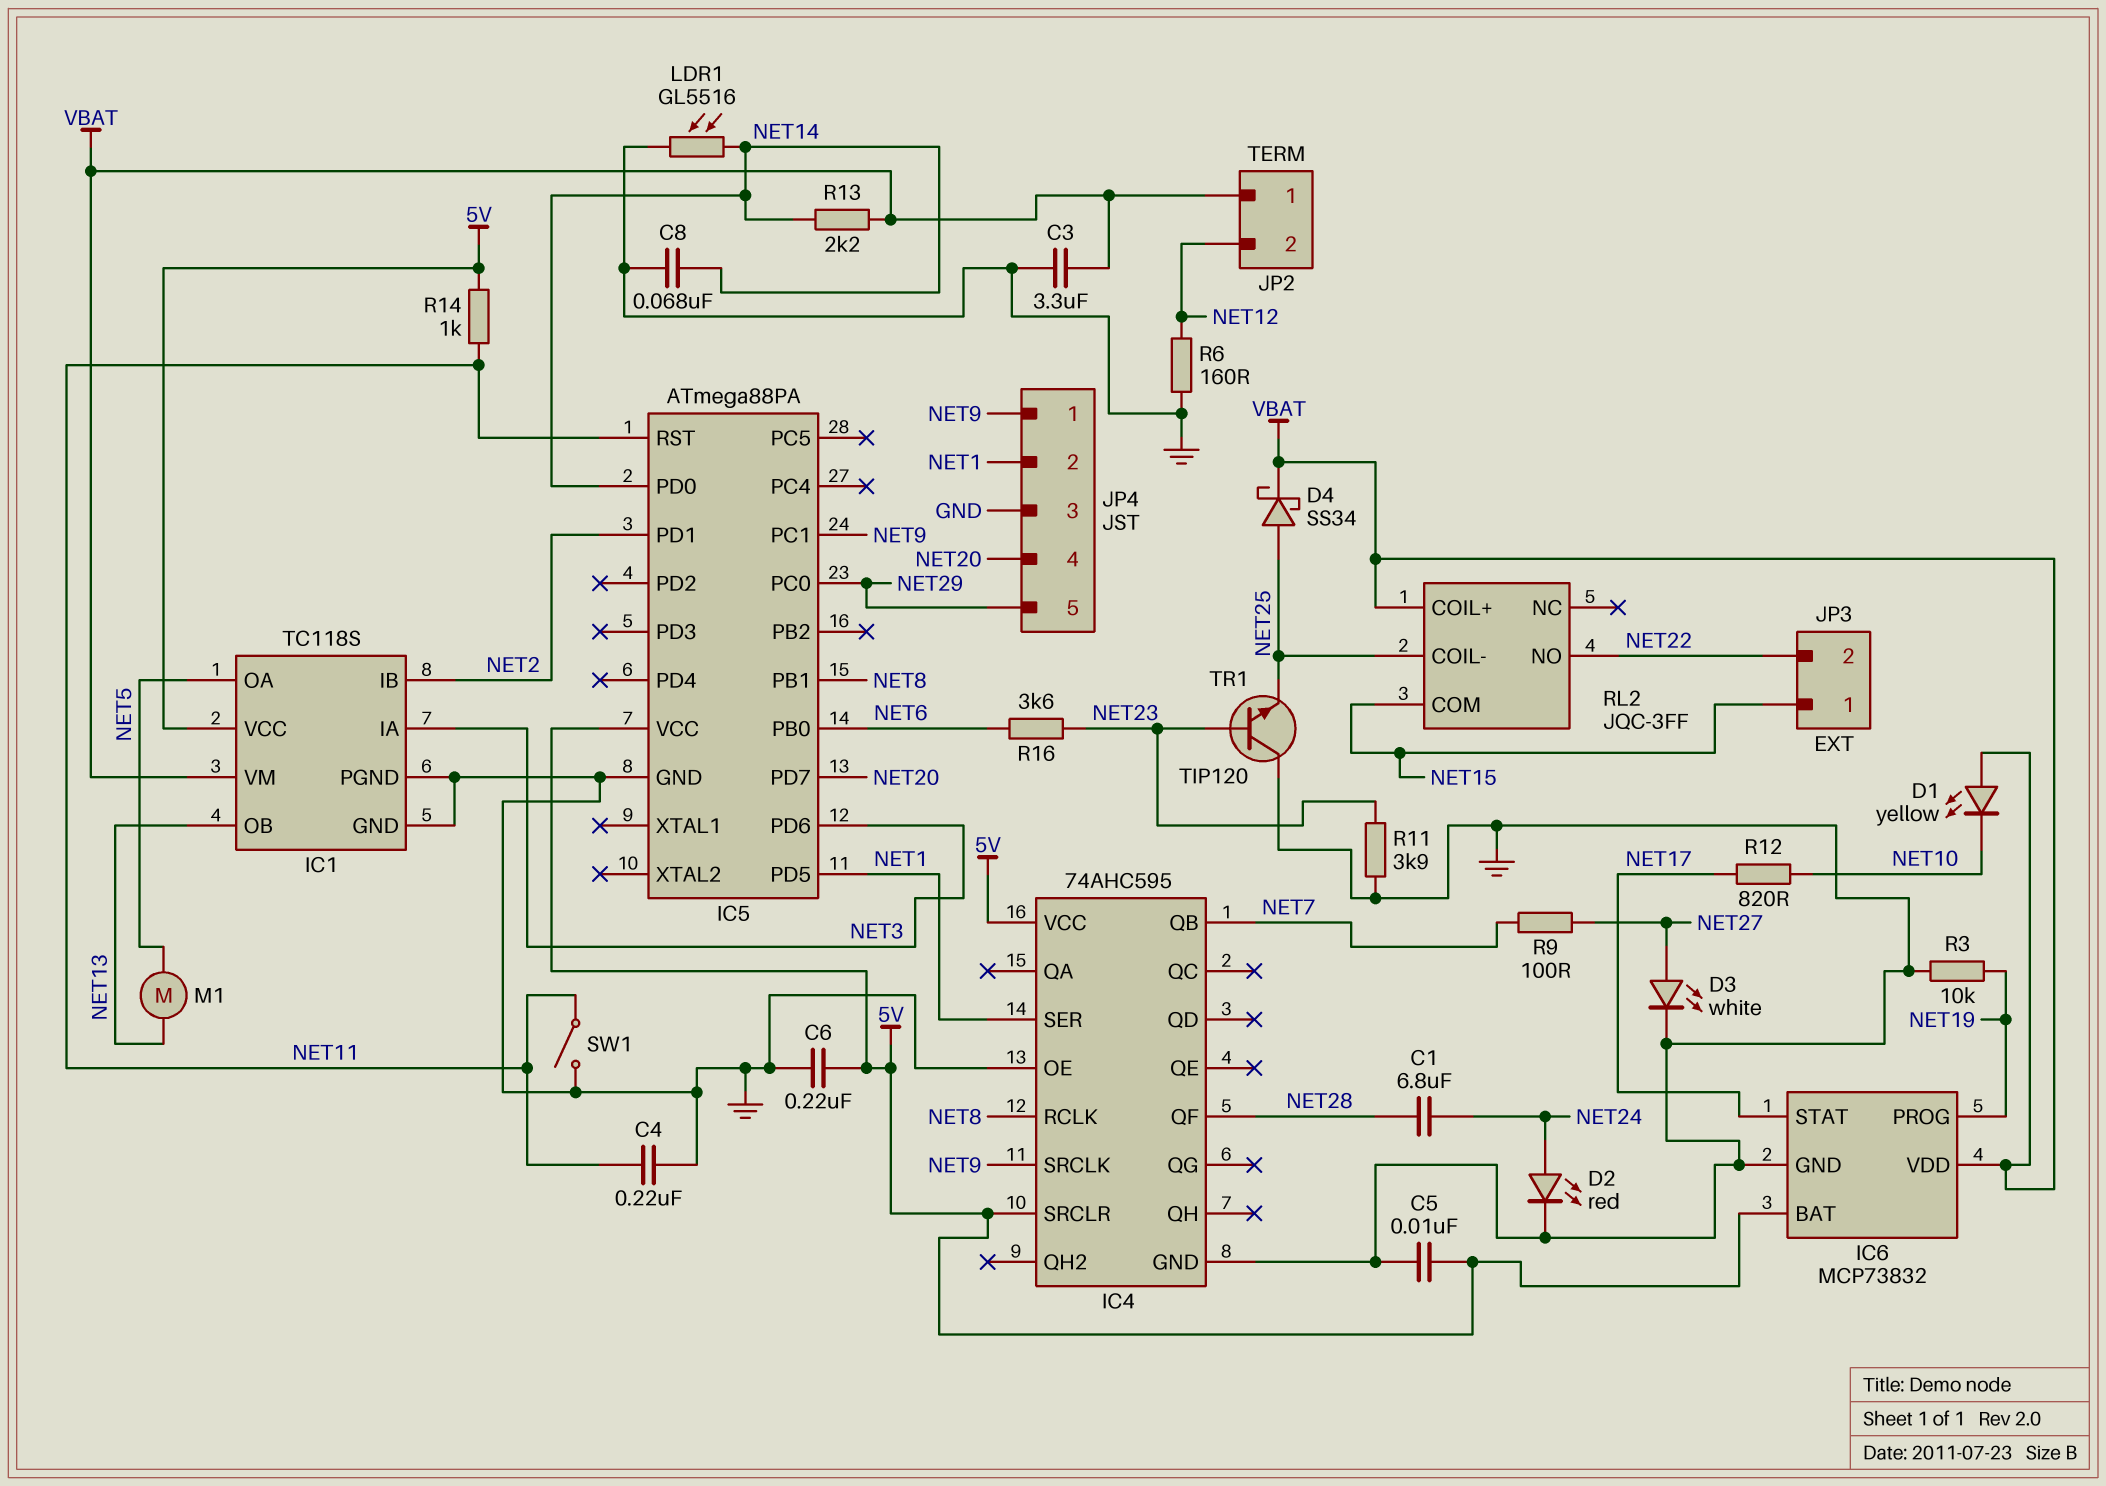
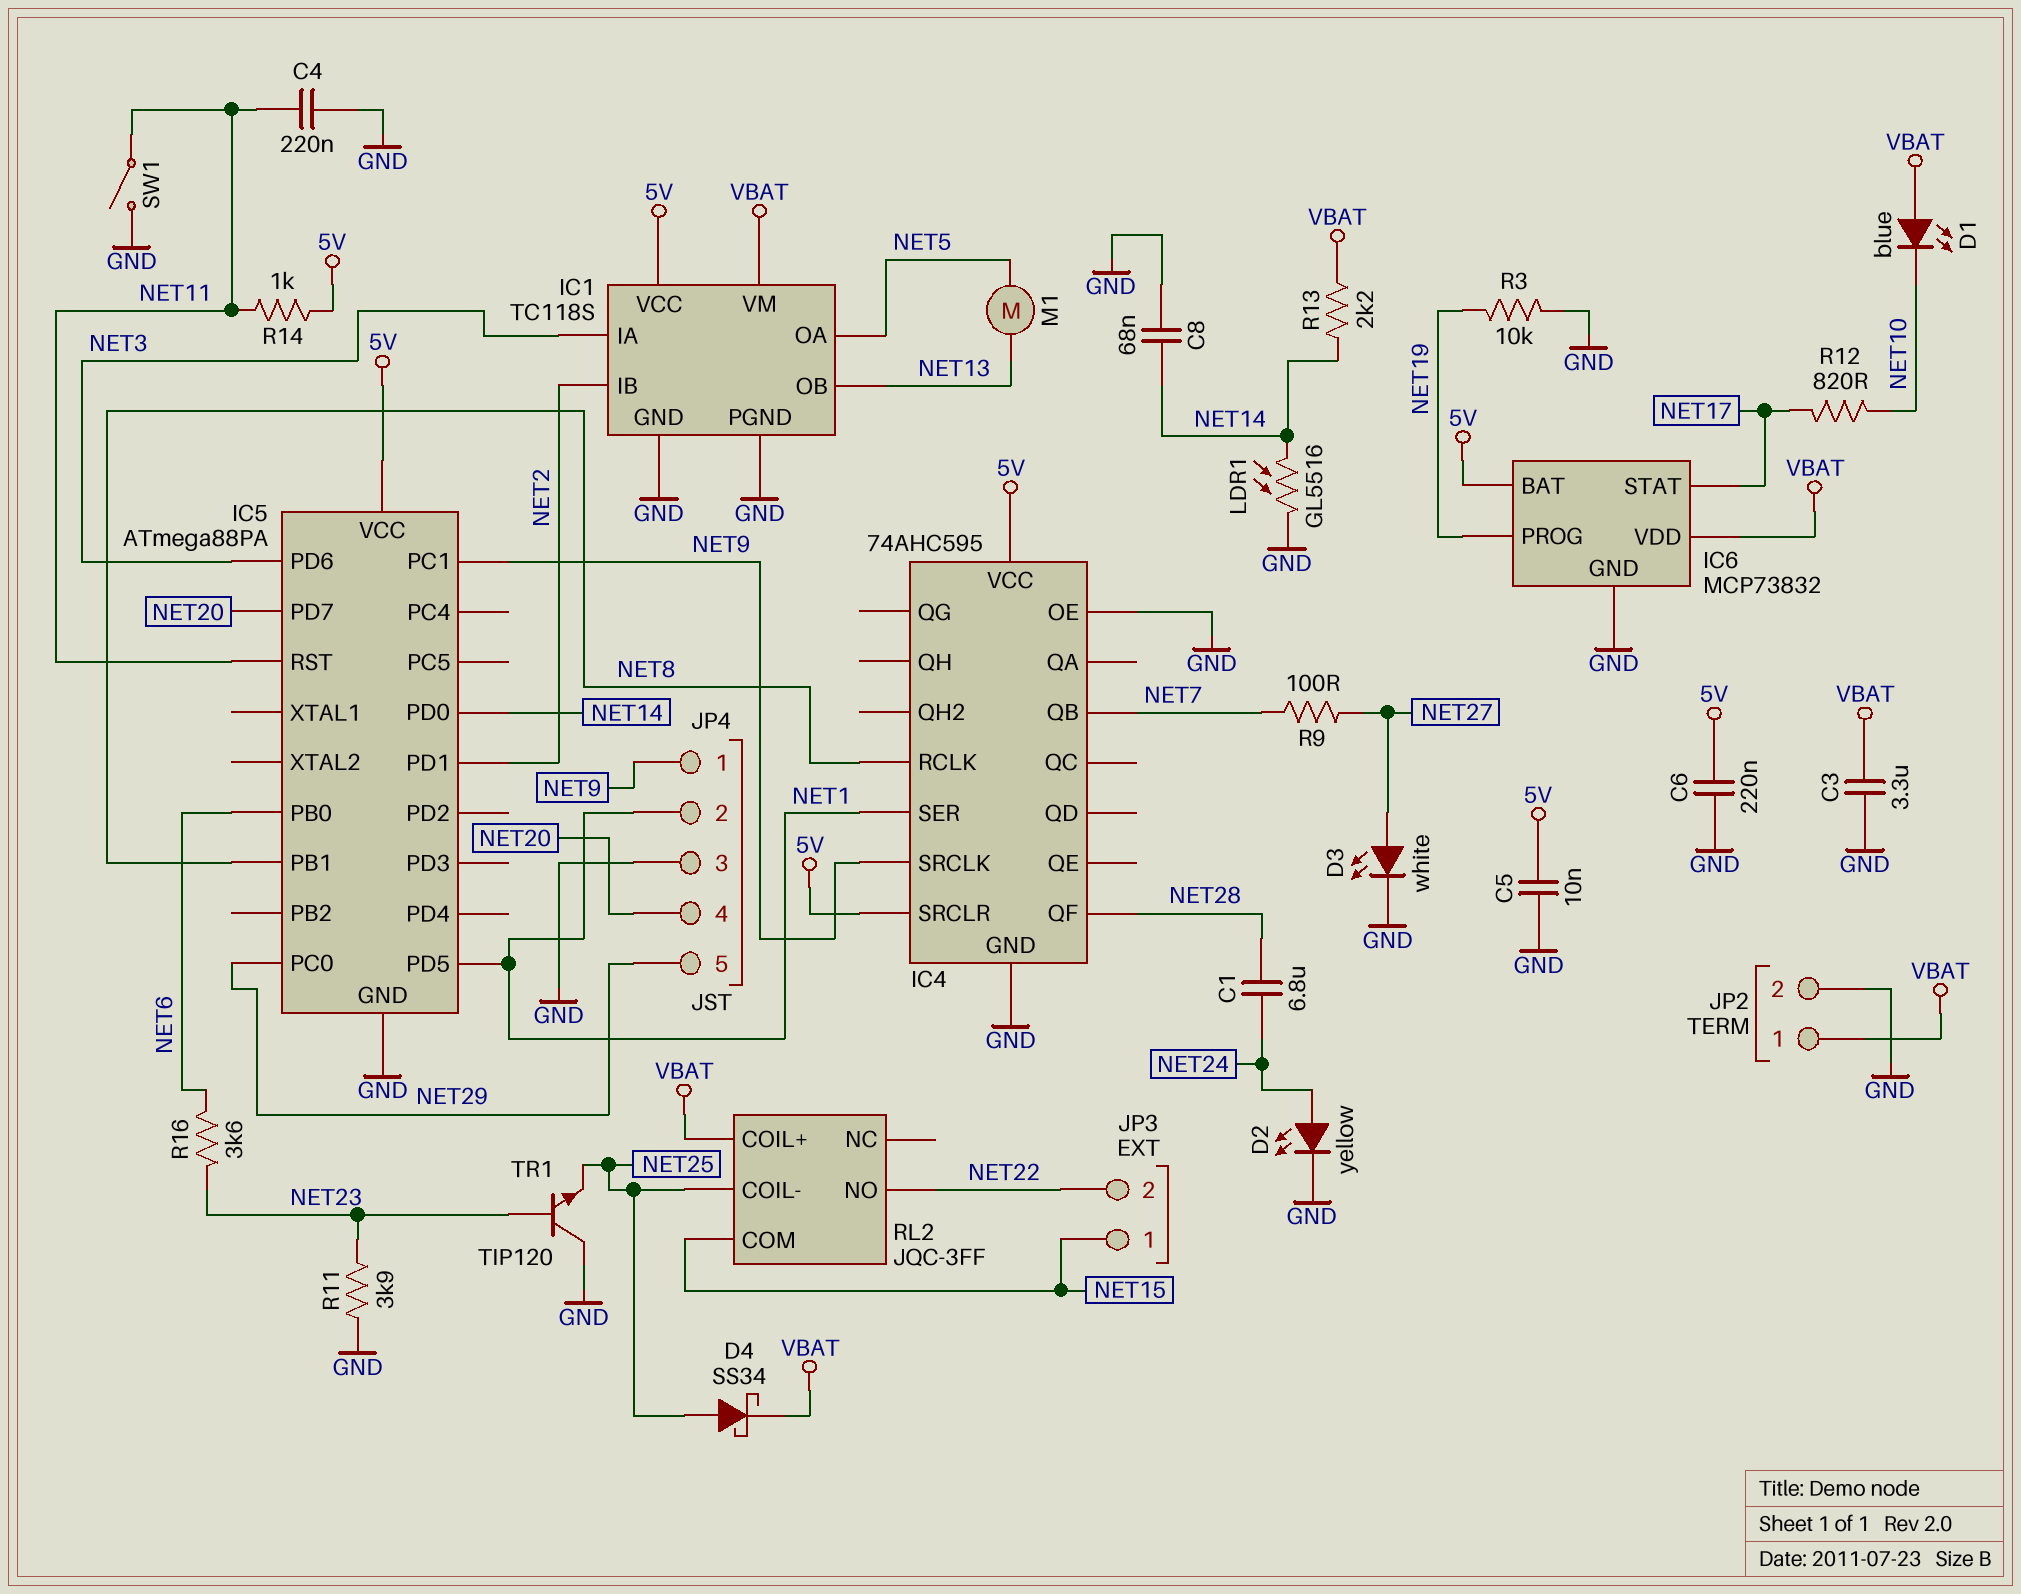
D1: LED yellow (A VBAT, K NET10) -> LED blue (A VBAT, K NET10)
D2: LED red (A NET24, K GND) -> LED yellow (A NET24, K GND)
JP2 pin 2: NET12 -> GND
R6: 160 (GND, NET12) -> none

